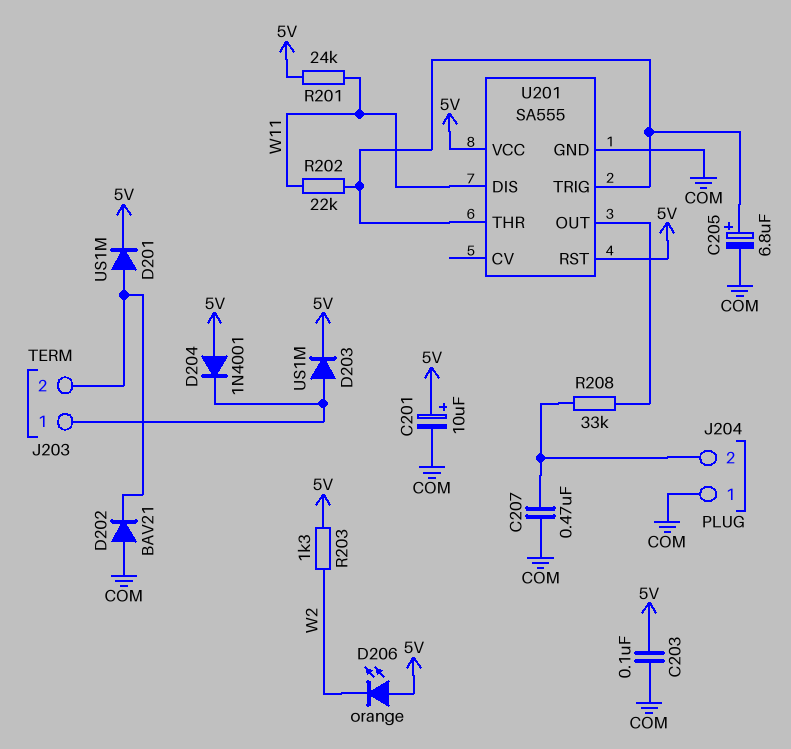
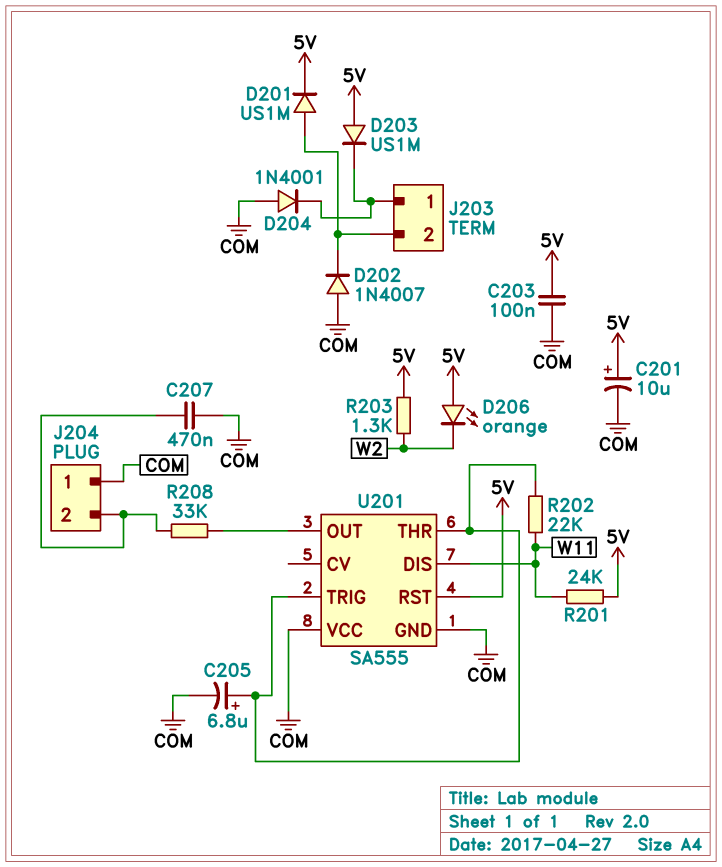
D202: diode BAV21 (A COM, K J203/2) -> diode 1N4007 (A COM, K J203/2)
D203: diode US1M (A J203/1, K 5V) -> diode US1M (A 5V, K J203/1)
D204: diode 1N4001 (A 5V, K J203/1) -> diode 1N4001 (A COM, K J203/1)
U201 pin VCC: 5V -> COM

